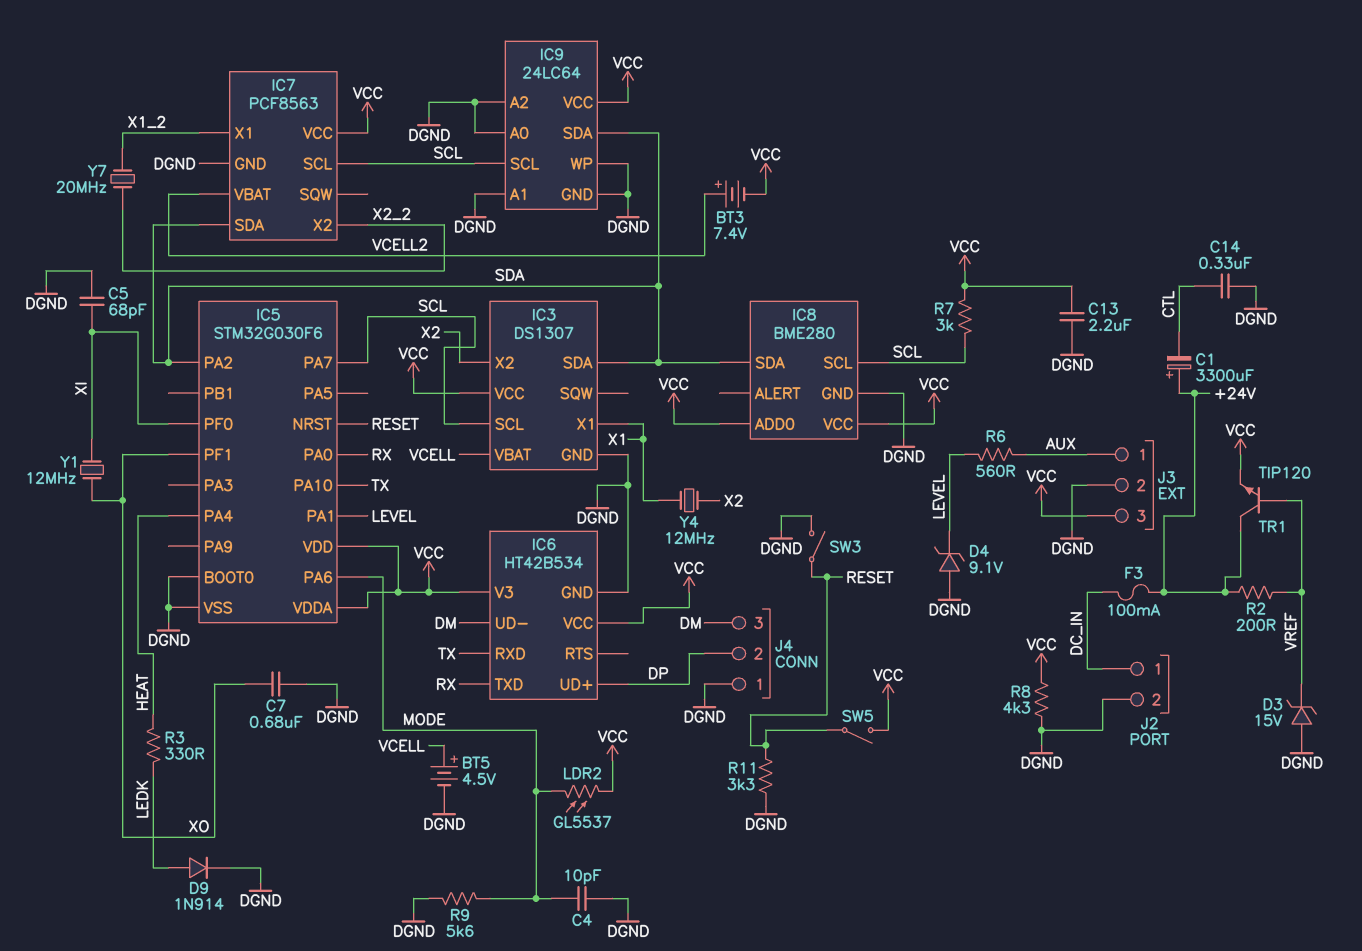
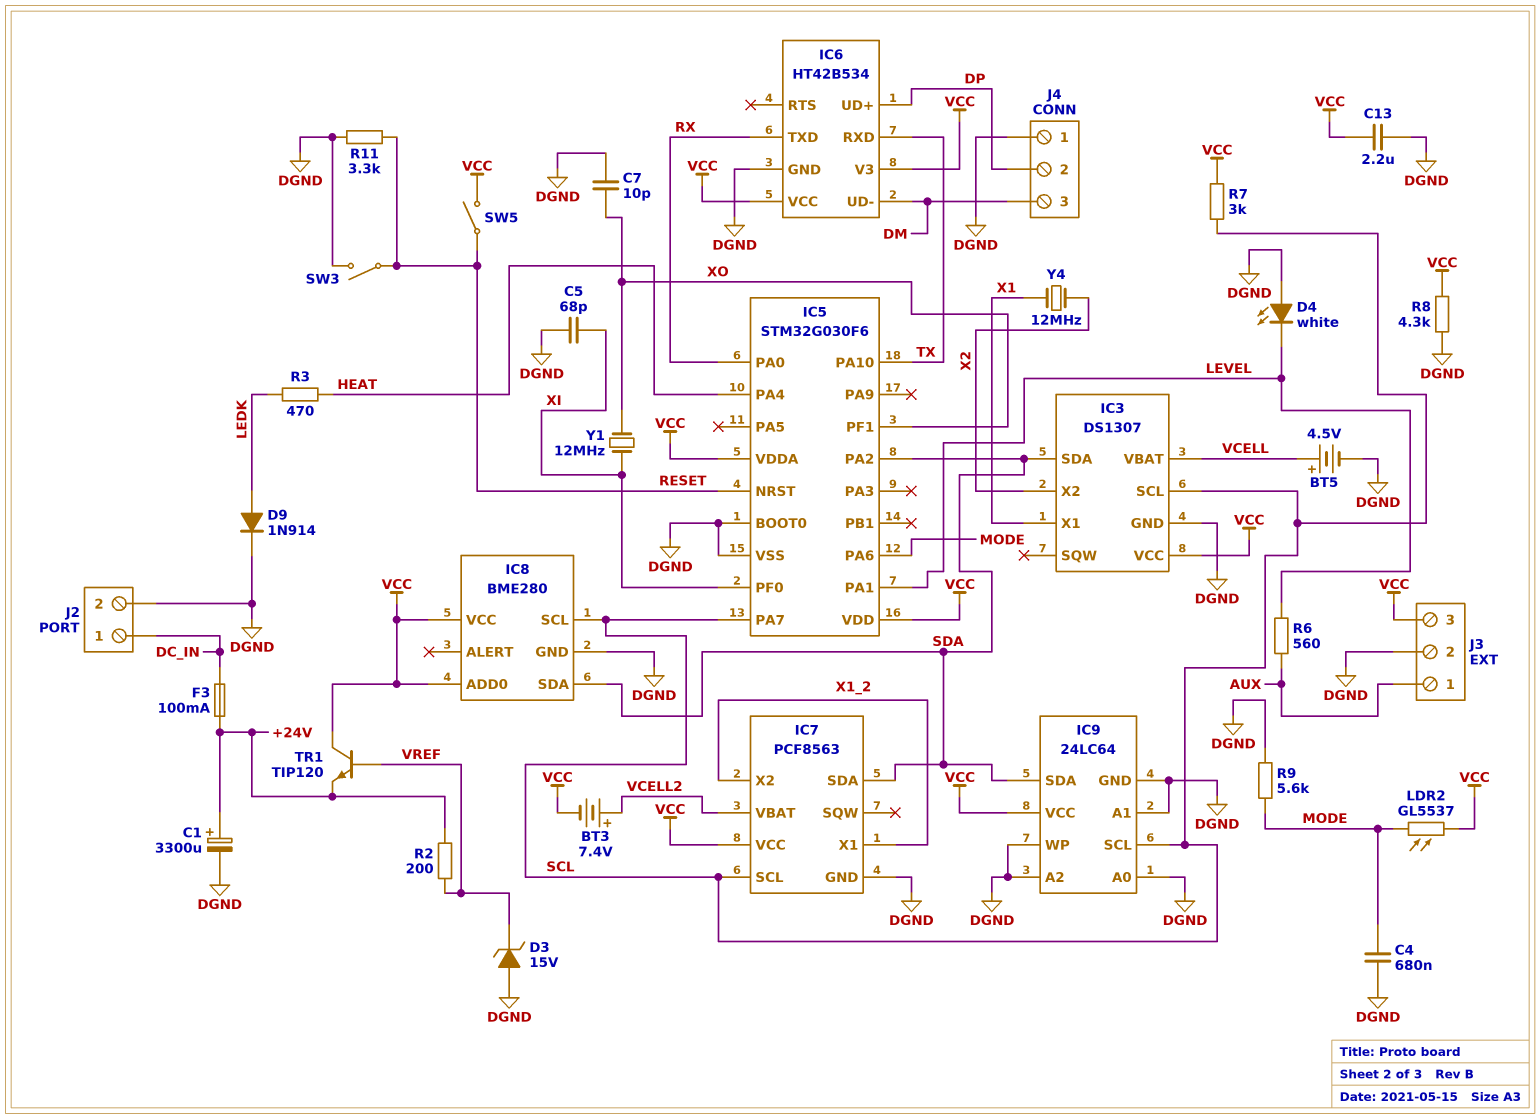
C1: 3300uF (plus +24V, minus CTL) -> 3300uF (plus +24V, minus DGND)
C4: 10pF (DGND, MODE) -> 680nF (DGND, MODE)
C7: 680nF (DGND, XO) -> 10pF (DGND, XO)
C14: 330nF (CTL, DGND) -> none
D4: zener 9.1V (A DGND, K LEVEL) -> LED white (A DGND, K LEVEL)
IC7 pin X2: X2_2 -> X1_2
R3: 330 (HEAT, LEDK) -> 470 (HEAT, LEDK)
TR1: NPN TIP120 (B VREF, C +24V, E VCC) -> NPN TIP120 (B VREF, C VCC, E +24V)
Y7: 20MHz (X1_2, X2_2) -> none

